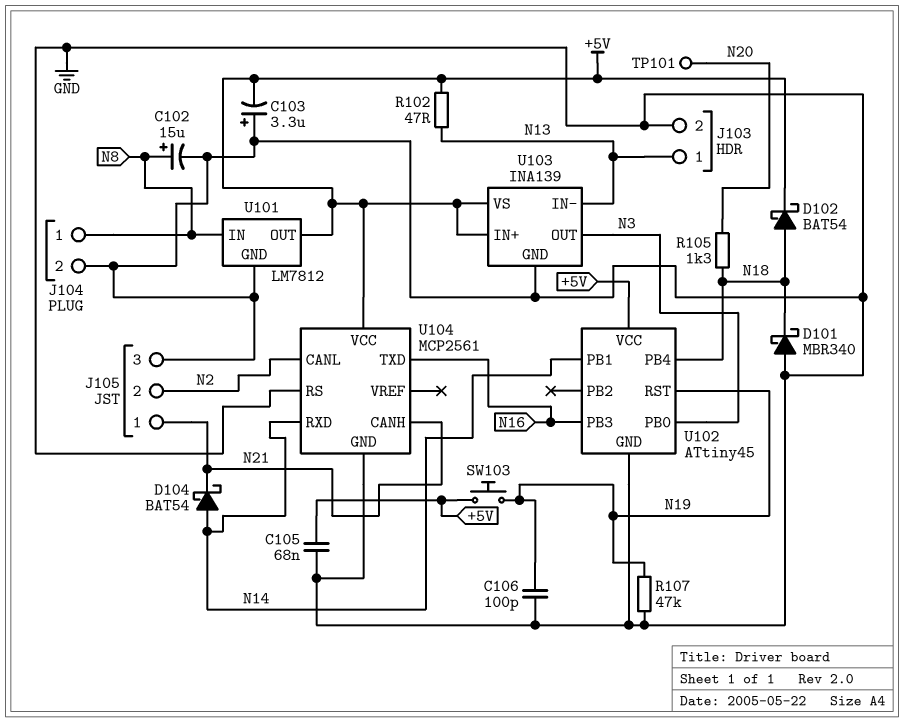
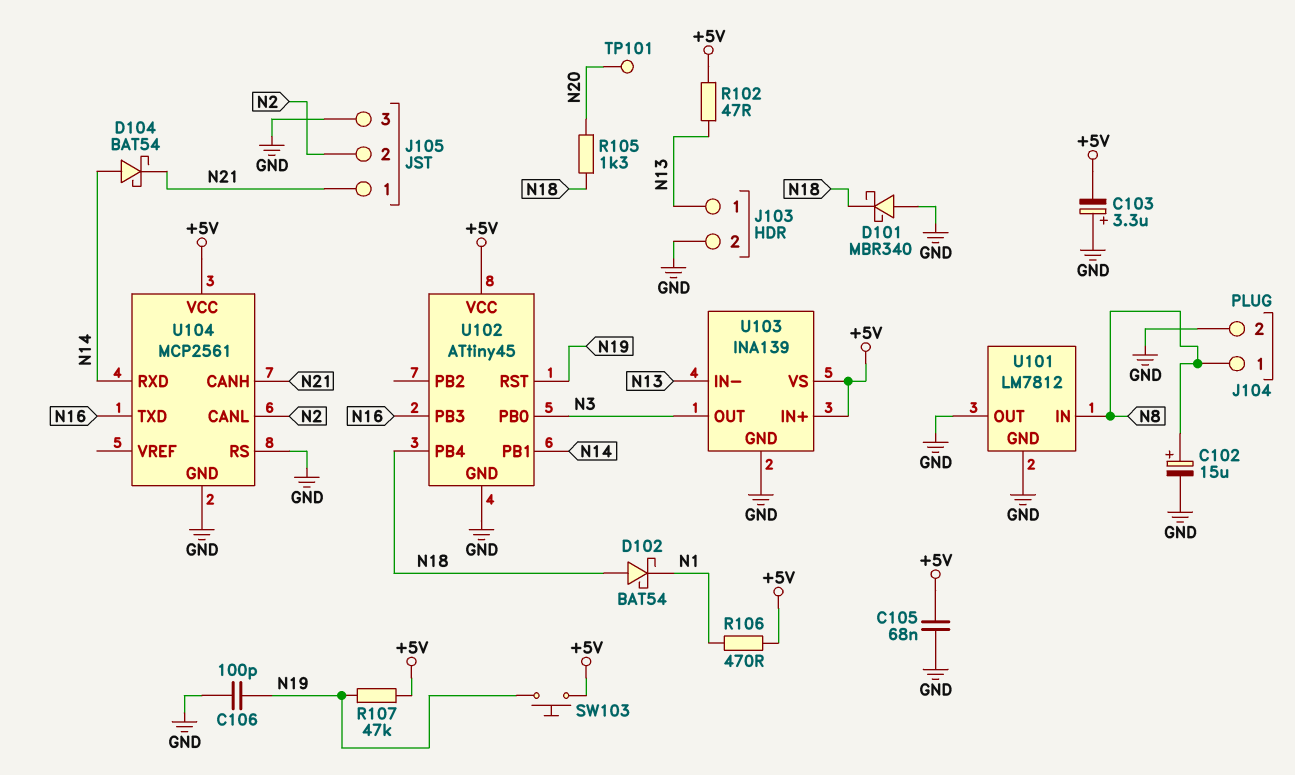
D102: schottky BAT54 (A N18, K +5V) -> schottky BAT54 (A N18, K N1)
R106: none -> 470 (+5V, N1)
R107: 47k (GND, N19) -> 47k (+5V, N19)
U101 pin OUT: +5V -> GND

